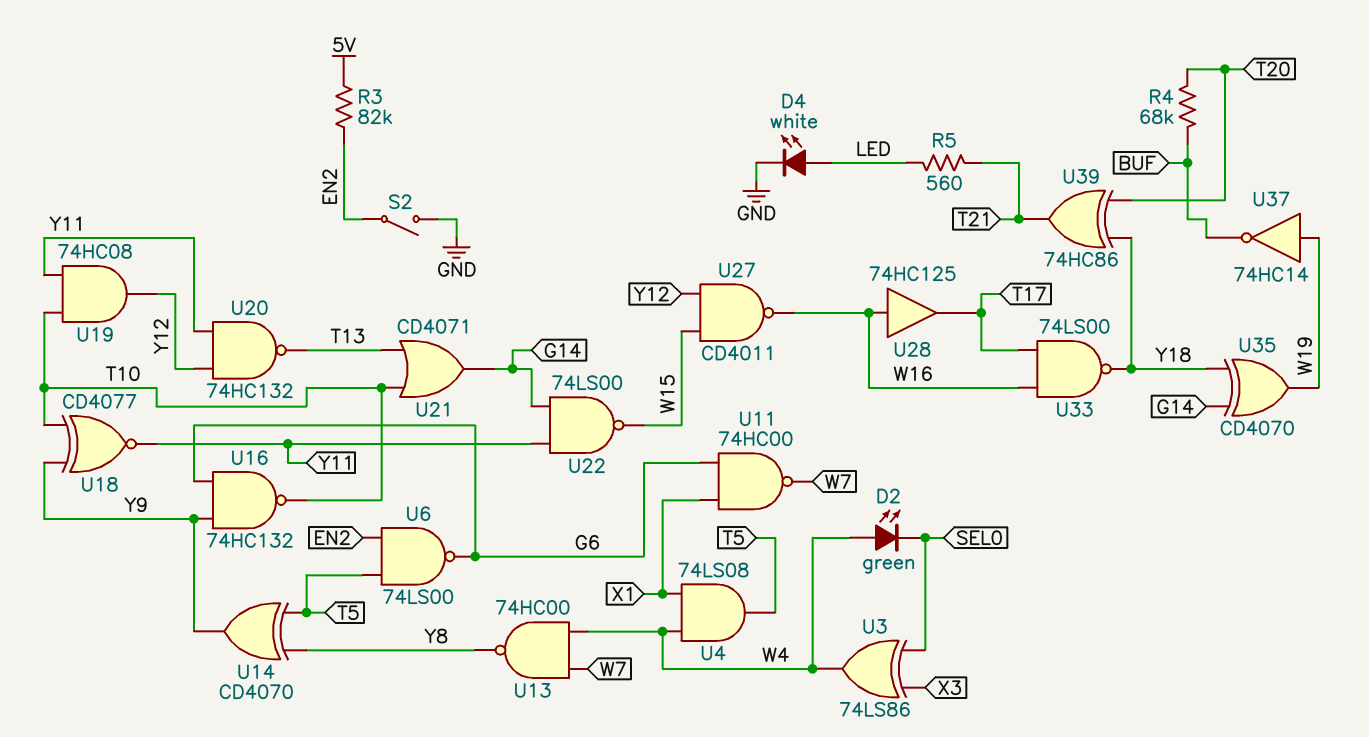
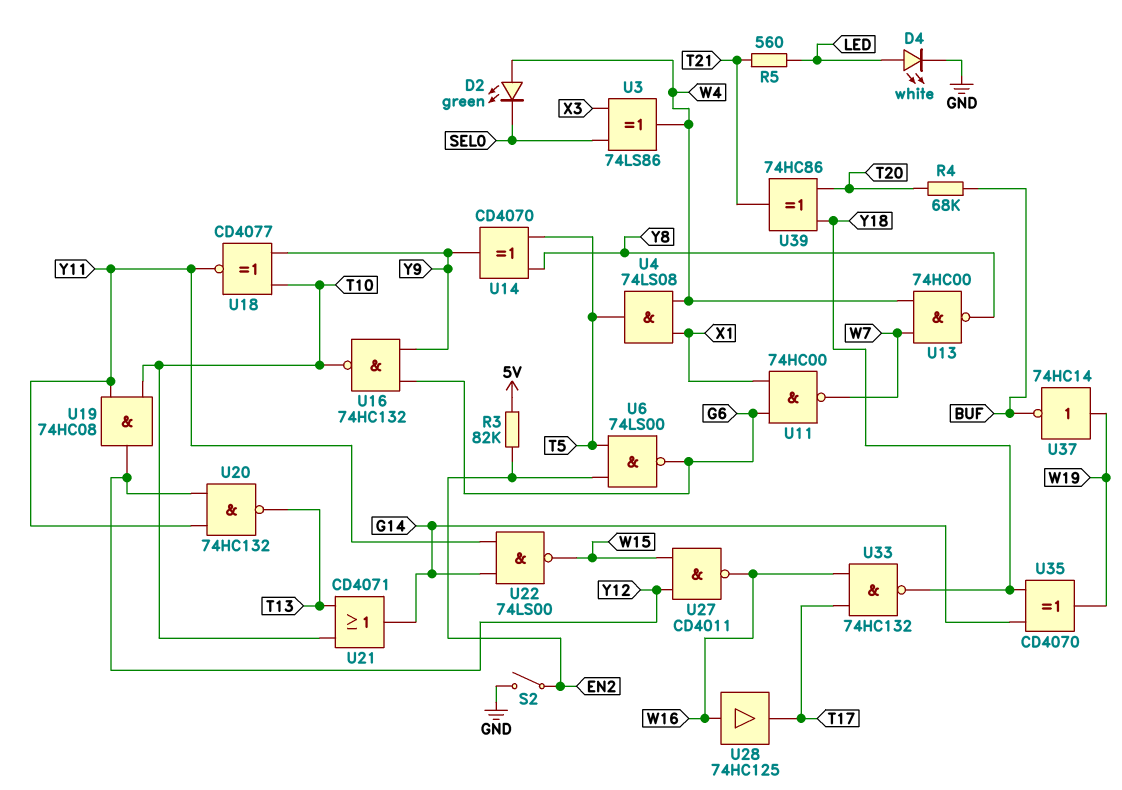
U33: NAND 74LS00 (in T17, in W16, out Y18) -> NAND 74HC132 (in T17, in W16, out Y18)

